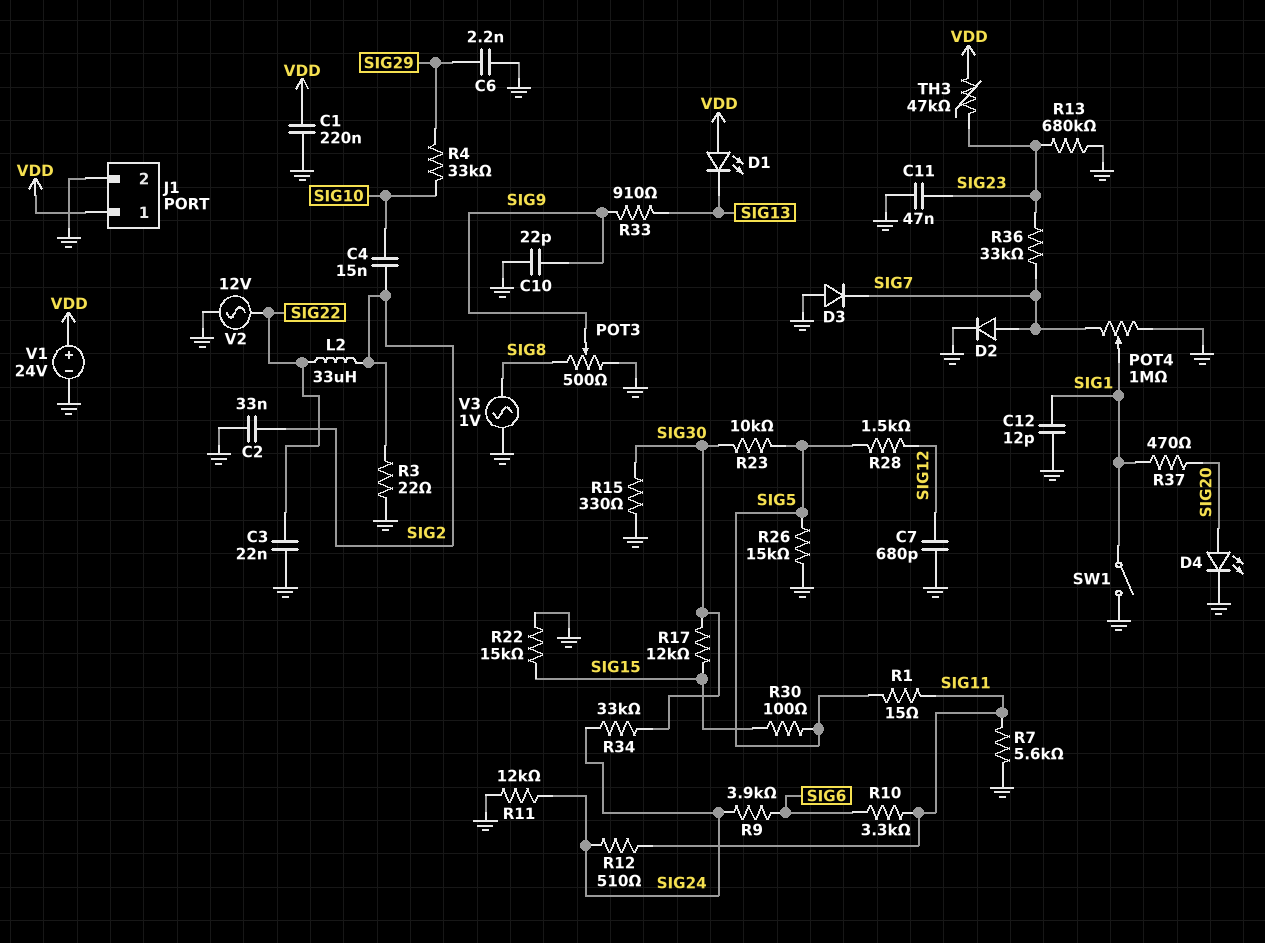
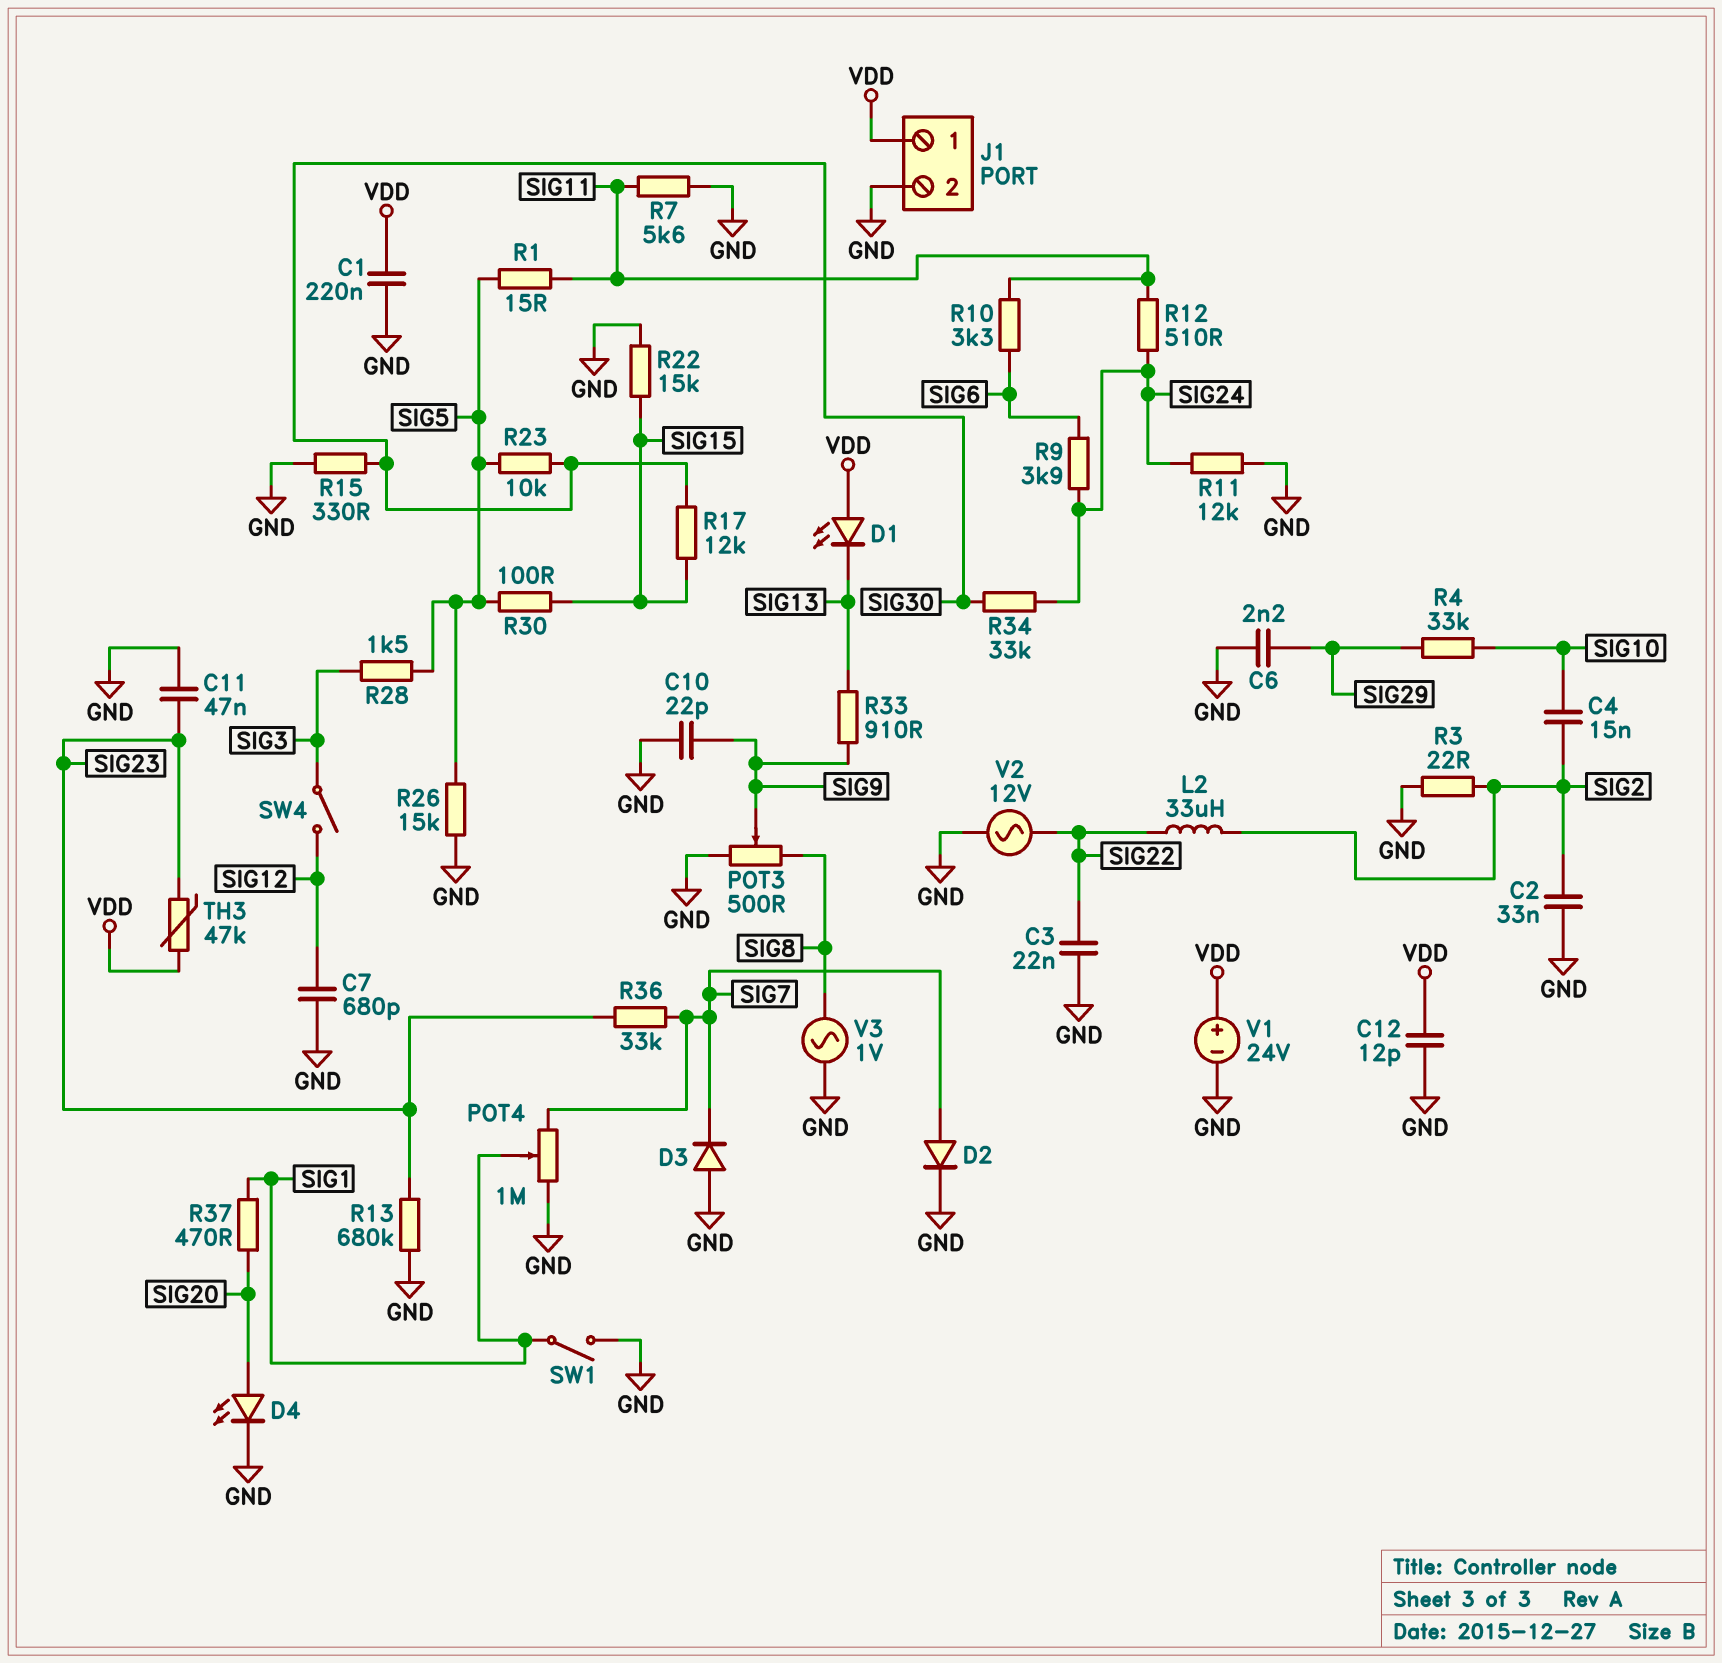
C12: 12pF (GND, SIG1) -> 12pF (GND, VDD)
R28: 1.5k (SIG5, SIG12) -> 1.5k (SIG3, SIG5)
SW4: none -> switch (SIG3, SIG12)

